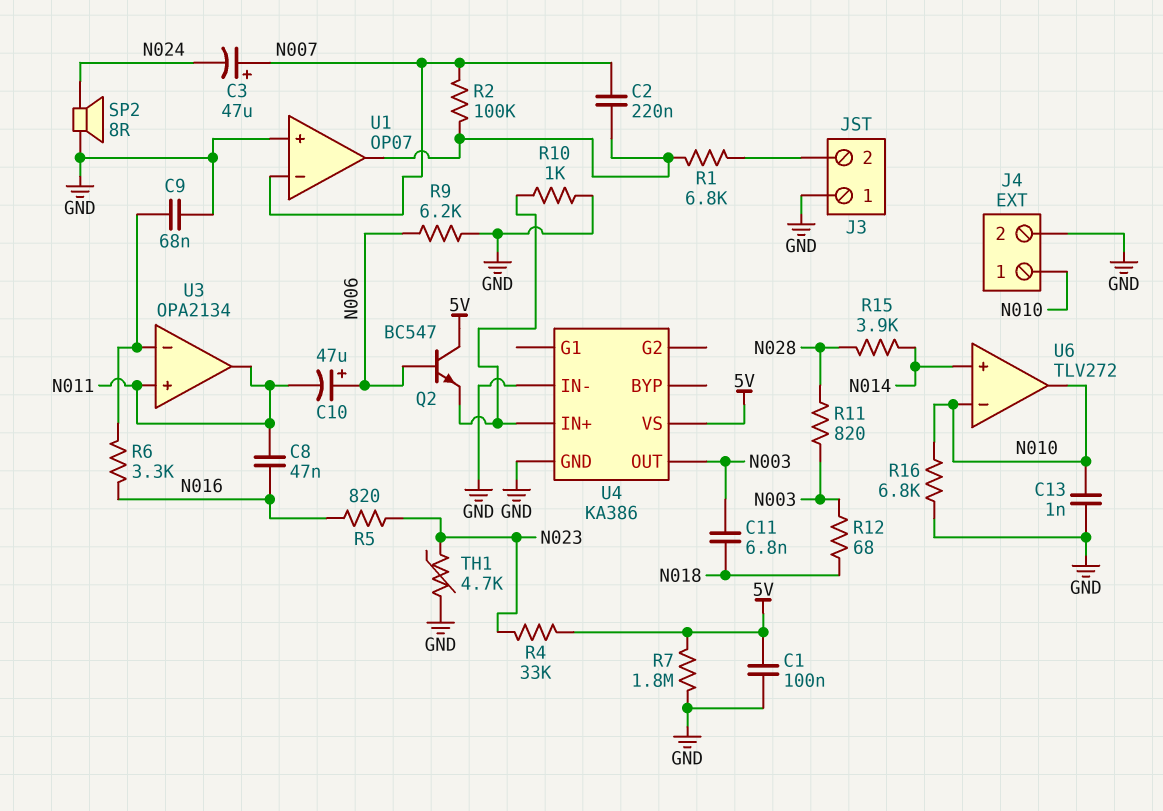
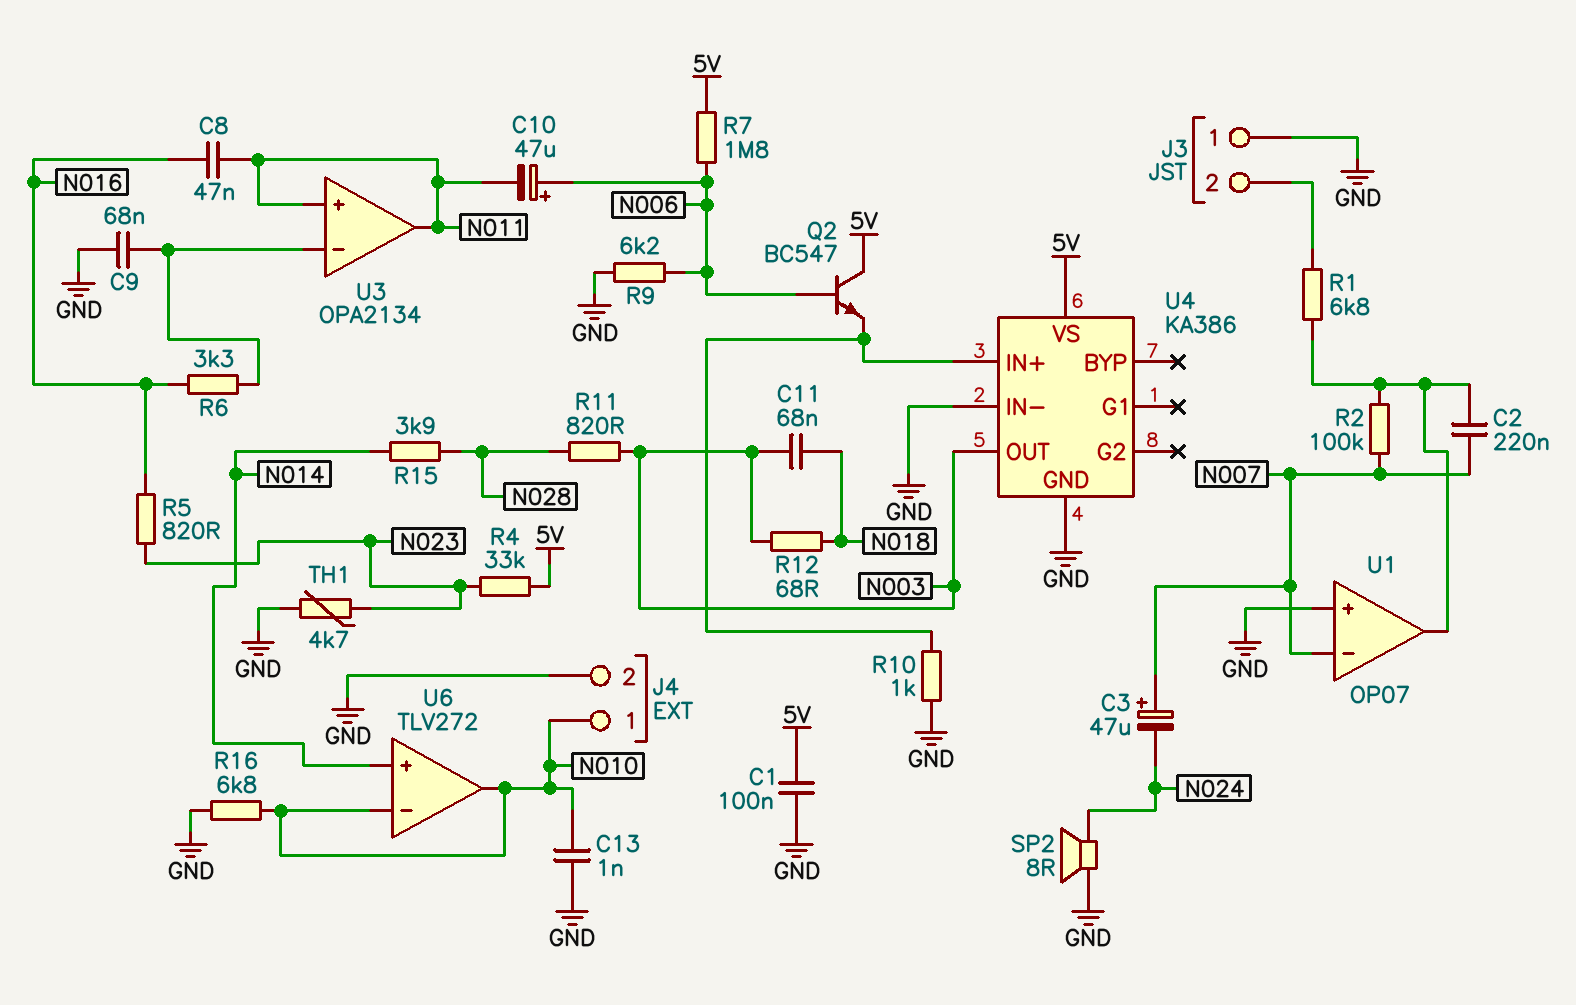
C11: 6.8nF (N003, N018) -> 68nF (N003, N018)
R7: 1.8M (5V, GND) -> 1.8M (5V, N006)

